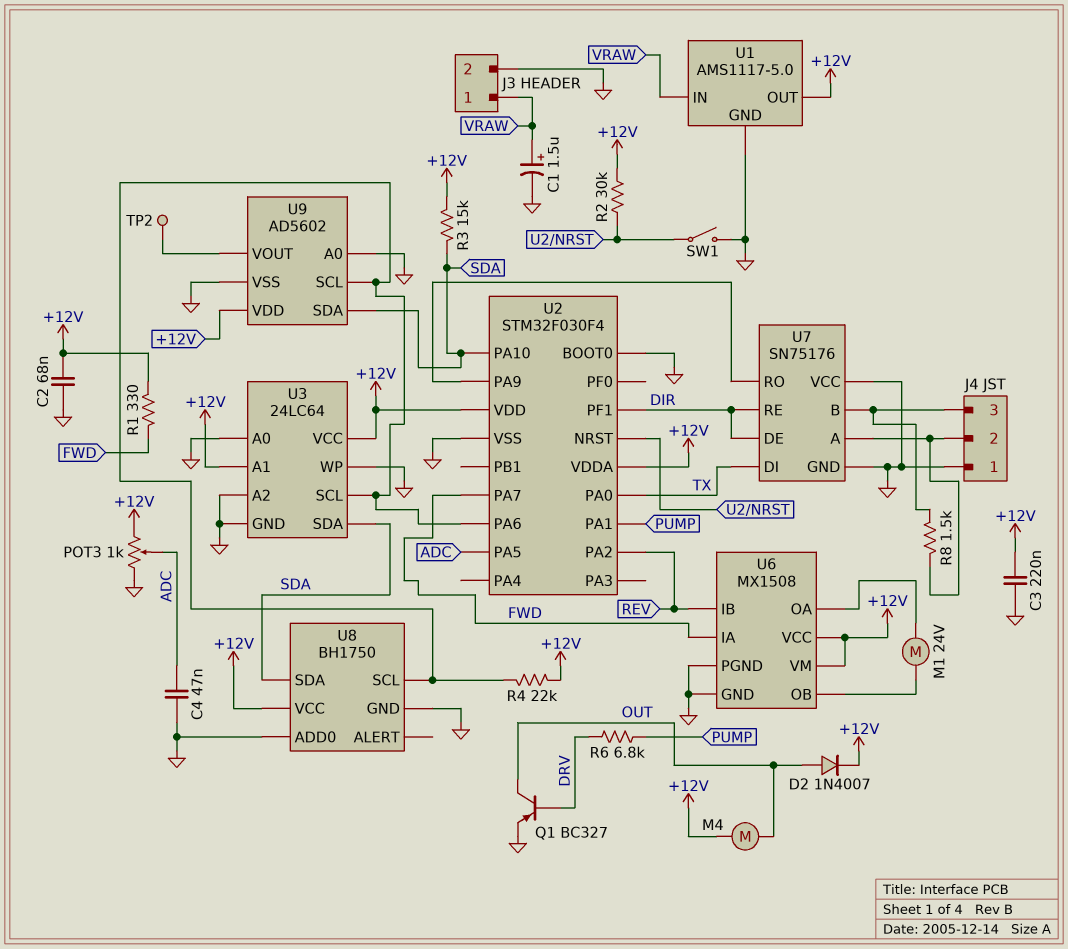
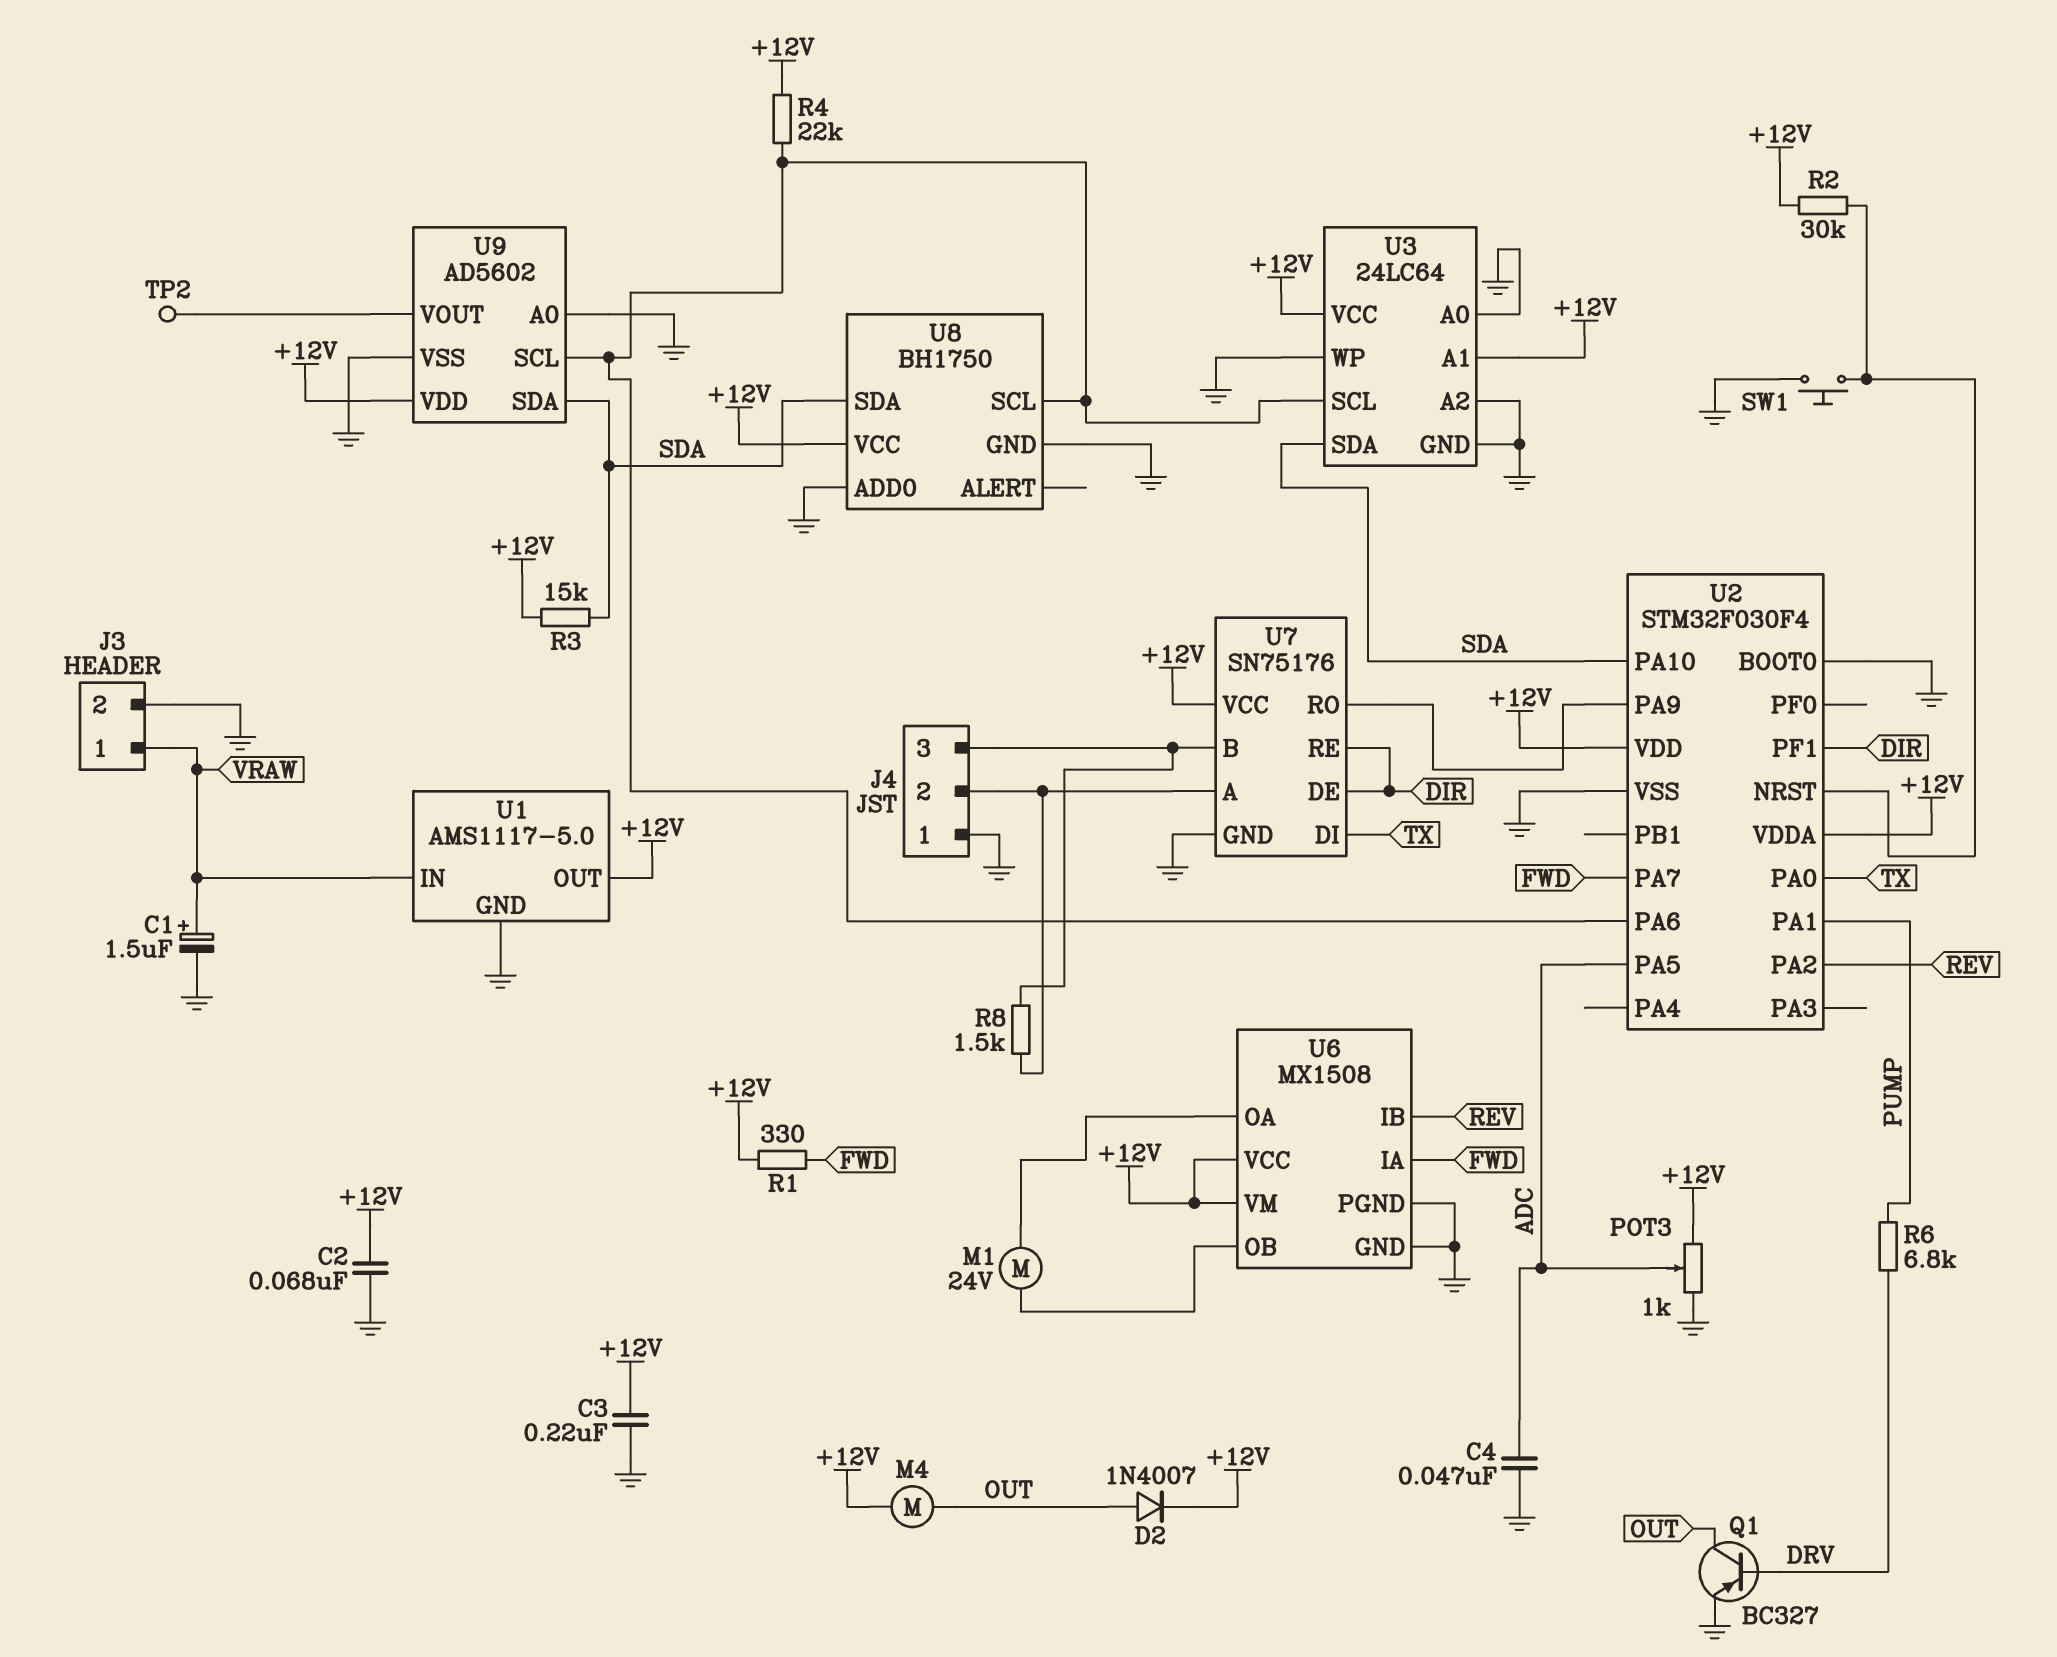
SW1: switch (GND, U2/NRST) -> button (GND, U2/NRST)
U7 pin VCC: GND -> +12V

